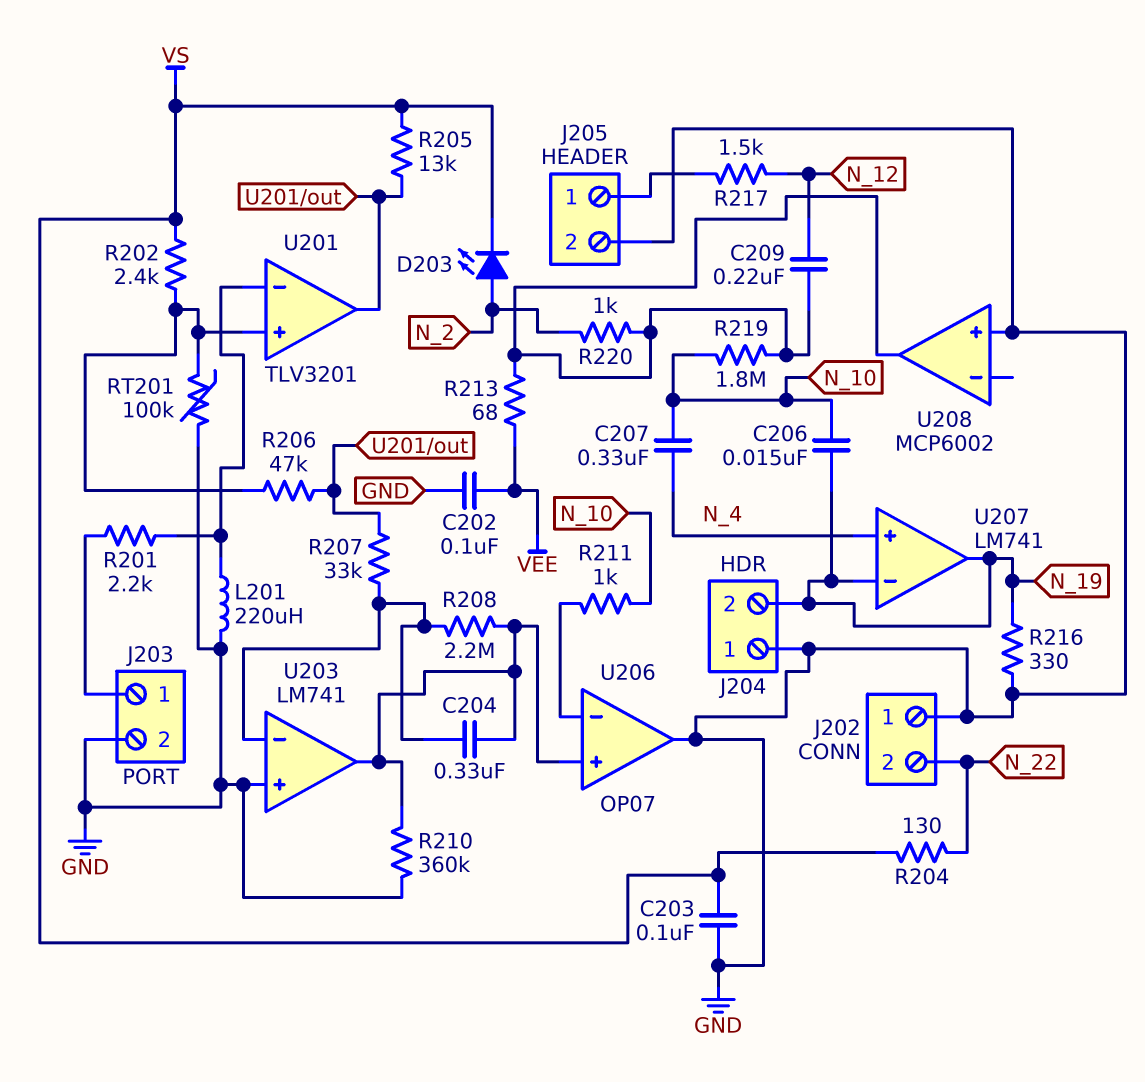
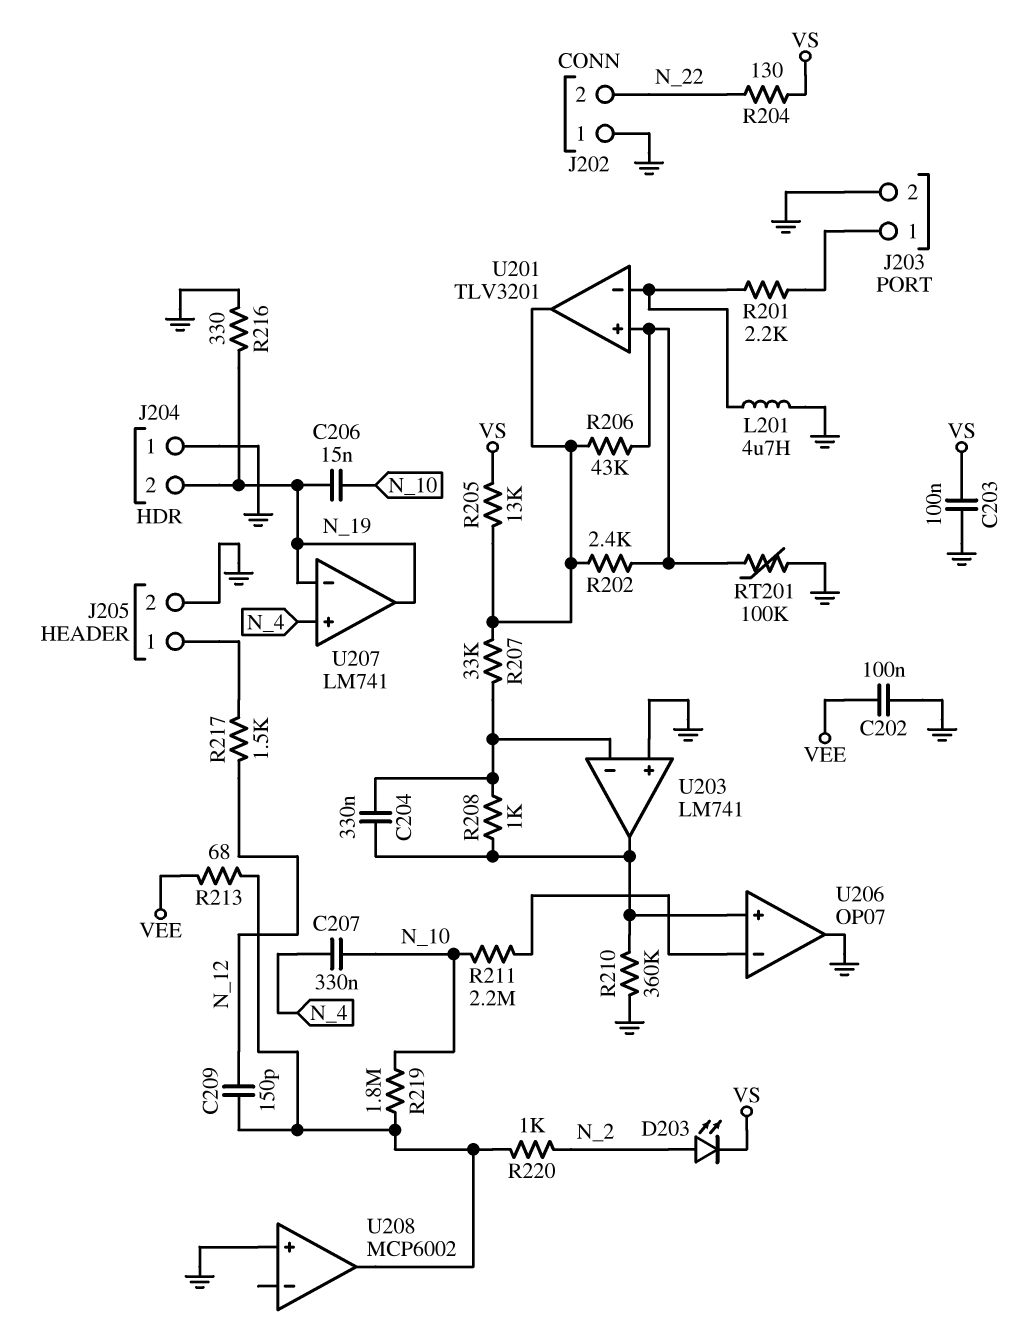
C209: 220nF (N_12, U208/out) -> 150pF (N_12, U208/out)
L201: 220uH (GND, U201/in-) -> 4.7uH (GND, U201/in-)
R202: 2.4k (U201/in+, VS) -> 2.4k (U201/in+, U201/out)
R206: 47k (U201/in+, U201/out) -> 43k (U201/in+, U201/out)
R208: 2.2M (U203/in-, U203/out) -> 1k (U203/in-, U203/out)
R211: 1k (N_10, U206/in-) -> 2.2M (N_10, U206/in-)

